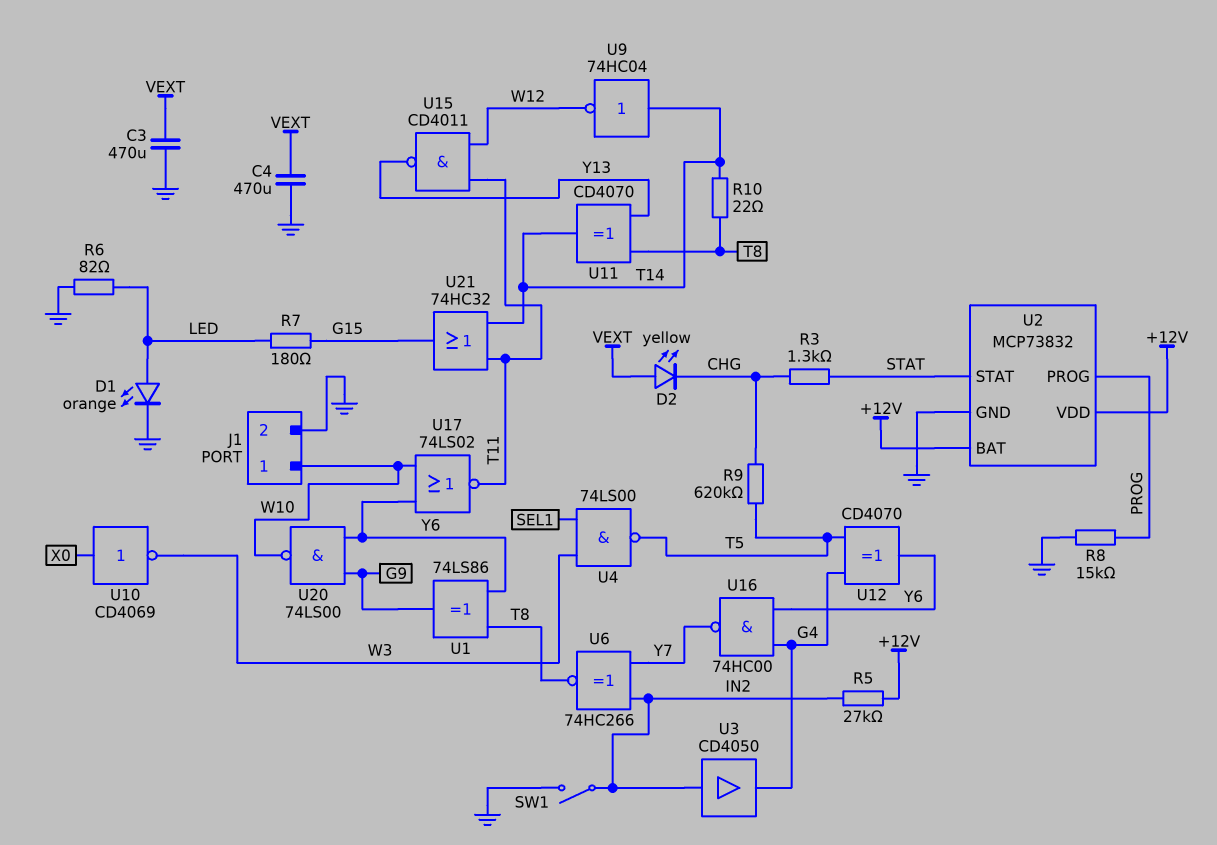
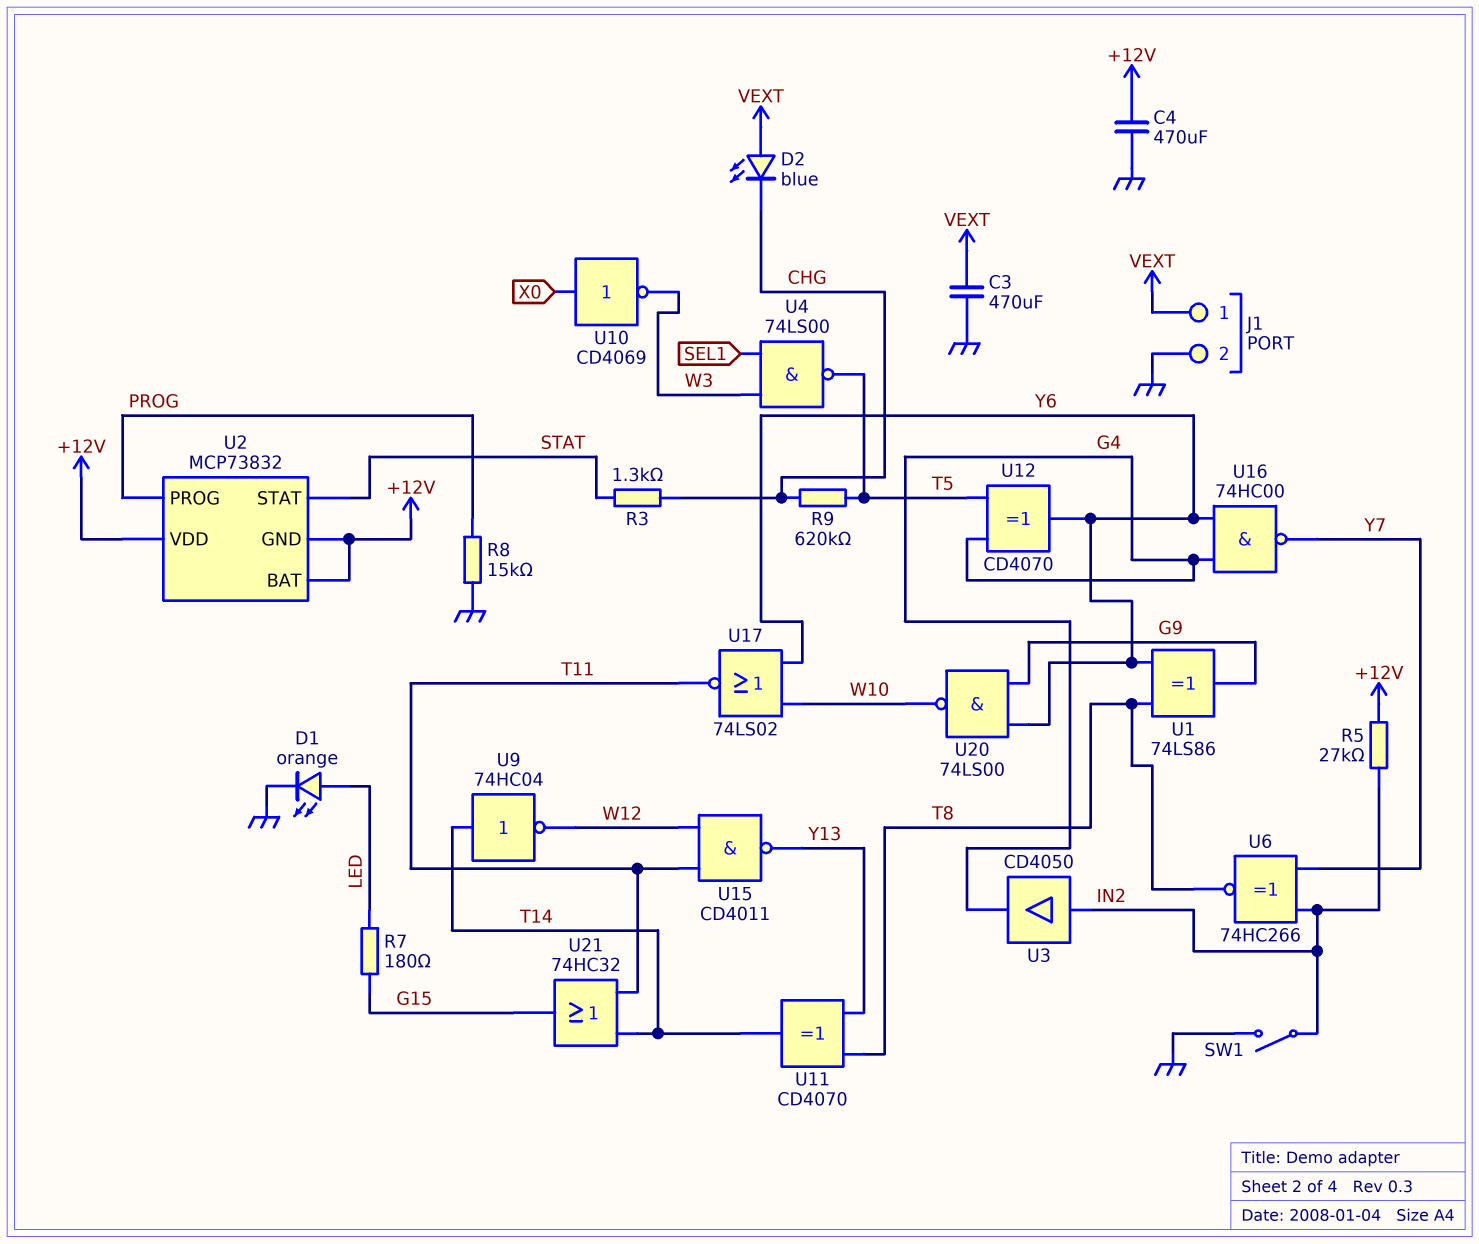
C4: 470uF (GND, VEXT) -> 470uF (+12V, GND)
D2: LED yellow (A VEXT, K CHG) -> LED blue (A VEXT, K CHG)
J1 pin 1: W10 -> VEXT
R6: 82 (GND, LED) -> none
R10: 22 (T8, T14) -> none
U2 pin GND: GND -> +12V

